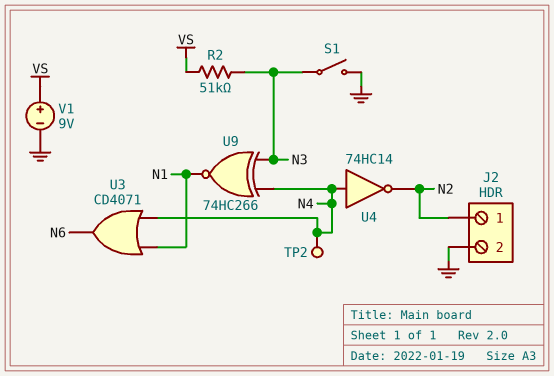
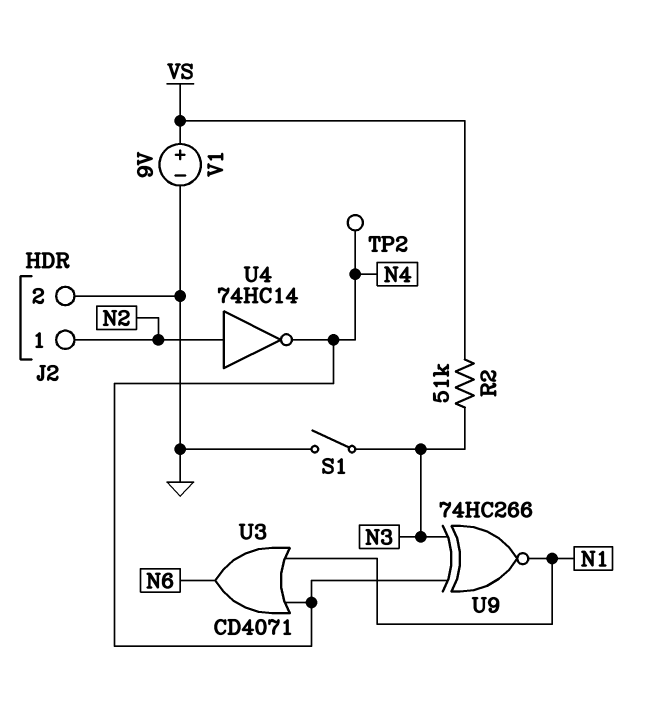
U4: NOT 74HC14 (in N4, out N2) -> NOT 74HC14 (in N2, out N4)

